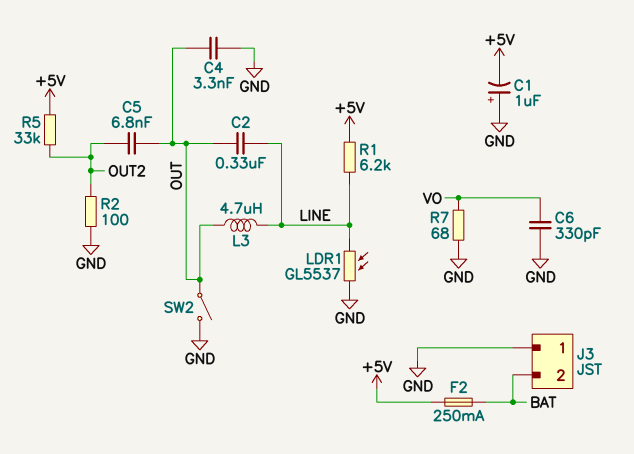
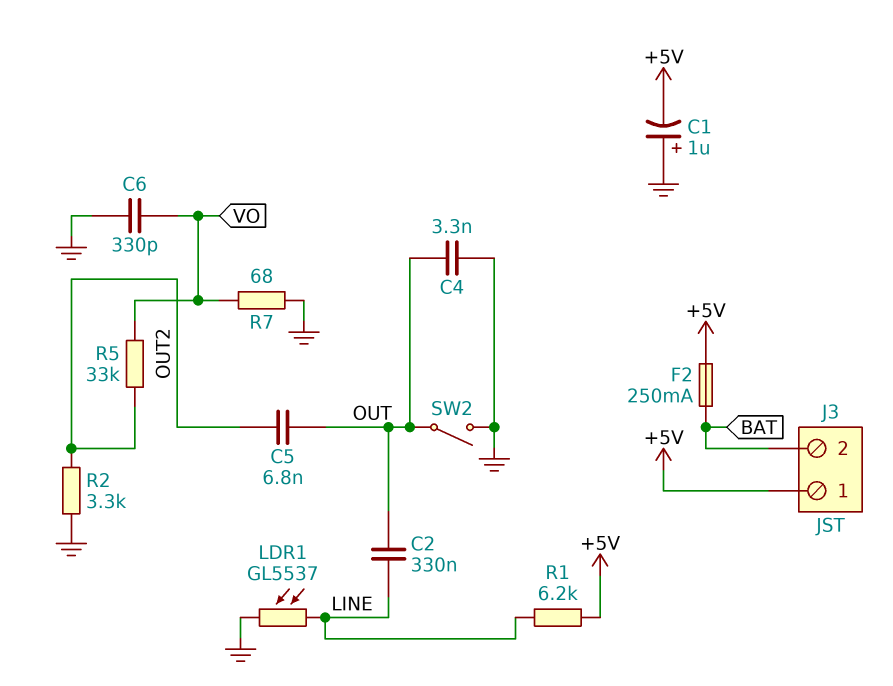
J3 pin 1: GND -> +5V
L3: 4.7uH (LINE, OUT) -> none
R2: 100 (GND, OUT2) -> 3.3k (GND, OUT2)
R5: 33k (+5V, OUT2) -> 33k (OUT2, VO)

